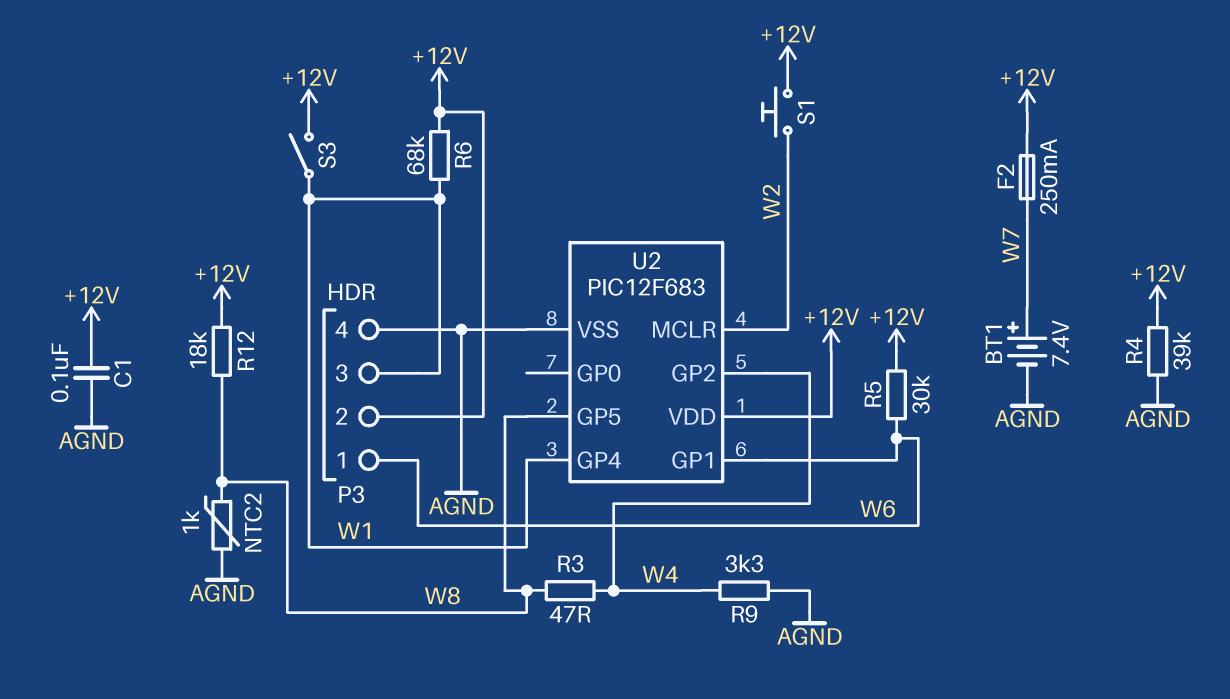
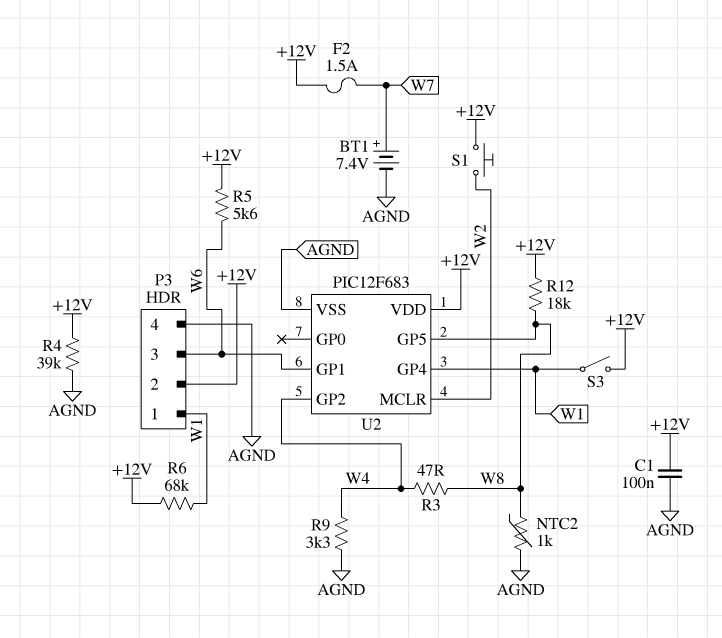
F2: 250mA (+12V, W7) -> 1.5A (+12V, W7)
P3 pin 1: W6 -> W1
P3 pin 3: W1 -> W6
R5: 30k (+12V, W6) -> 5.6k (+12V, W6)

